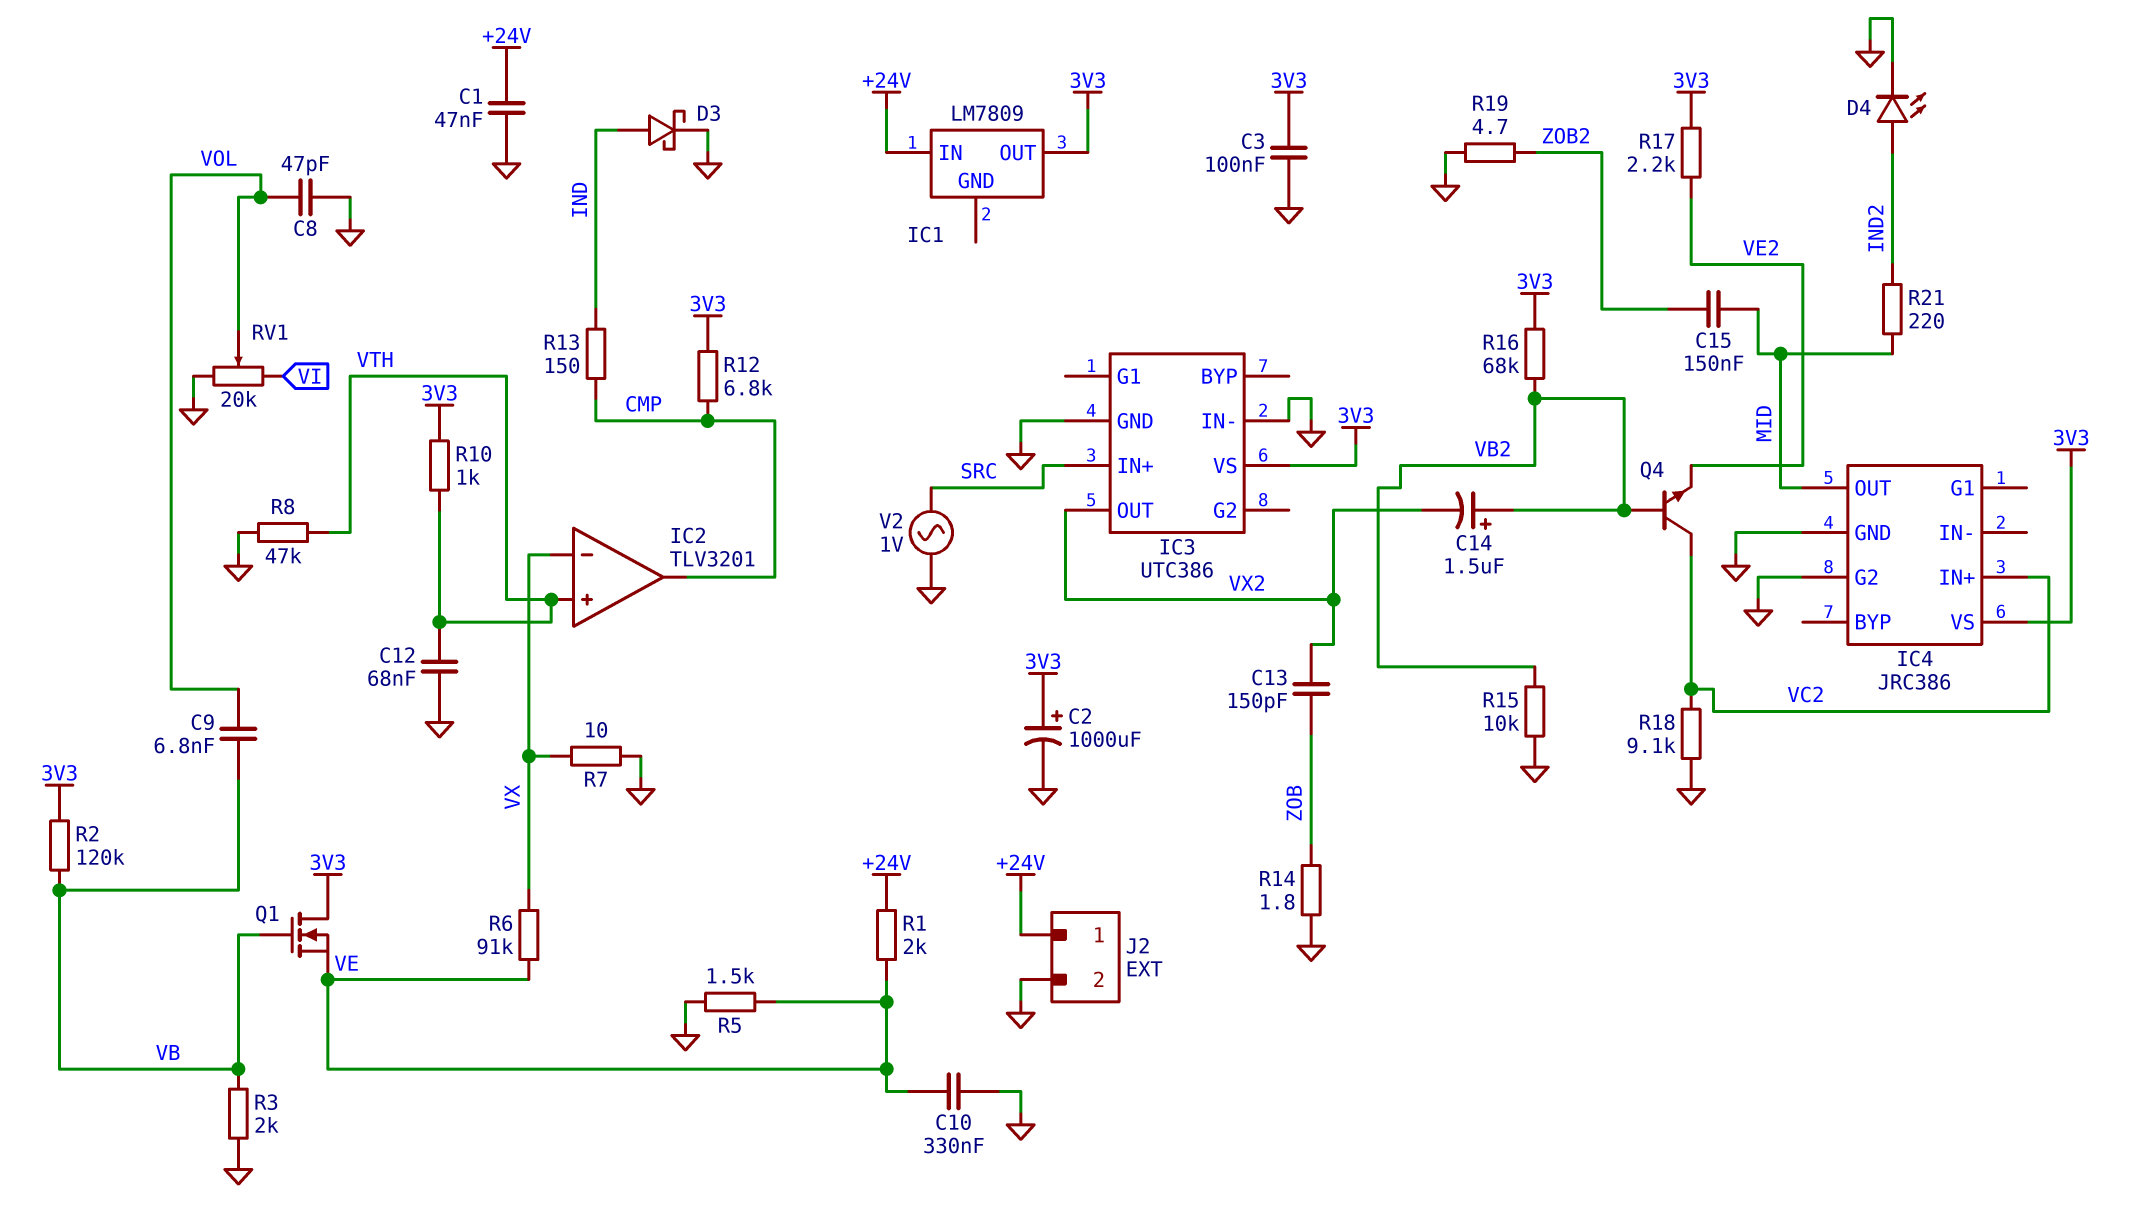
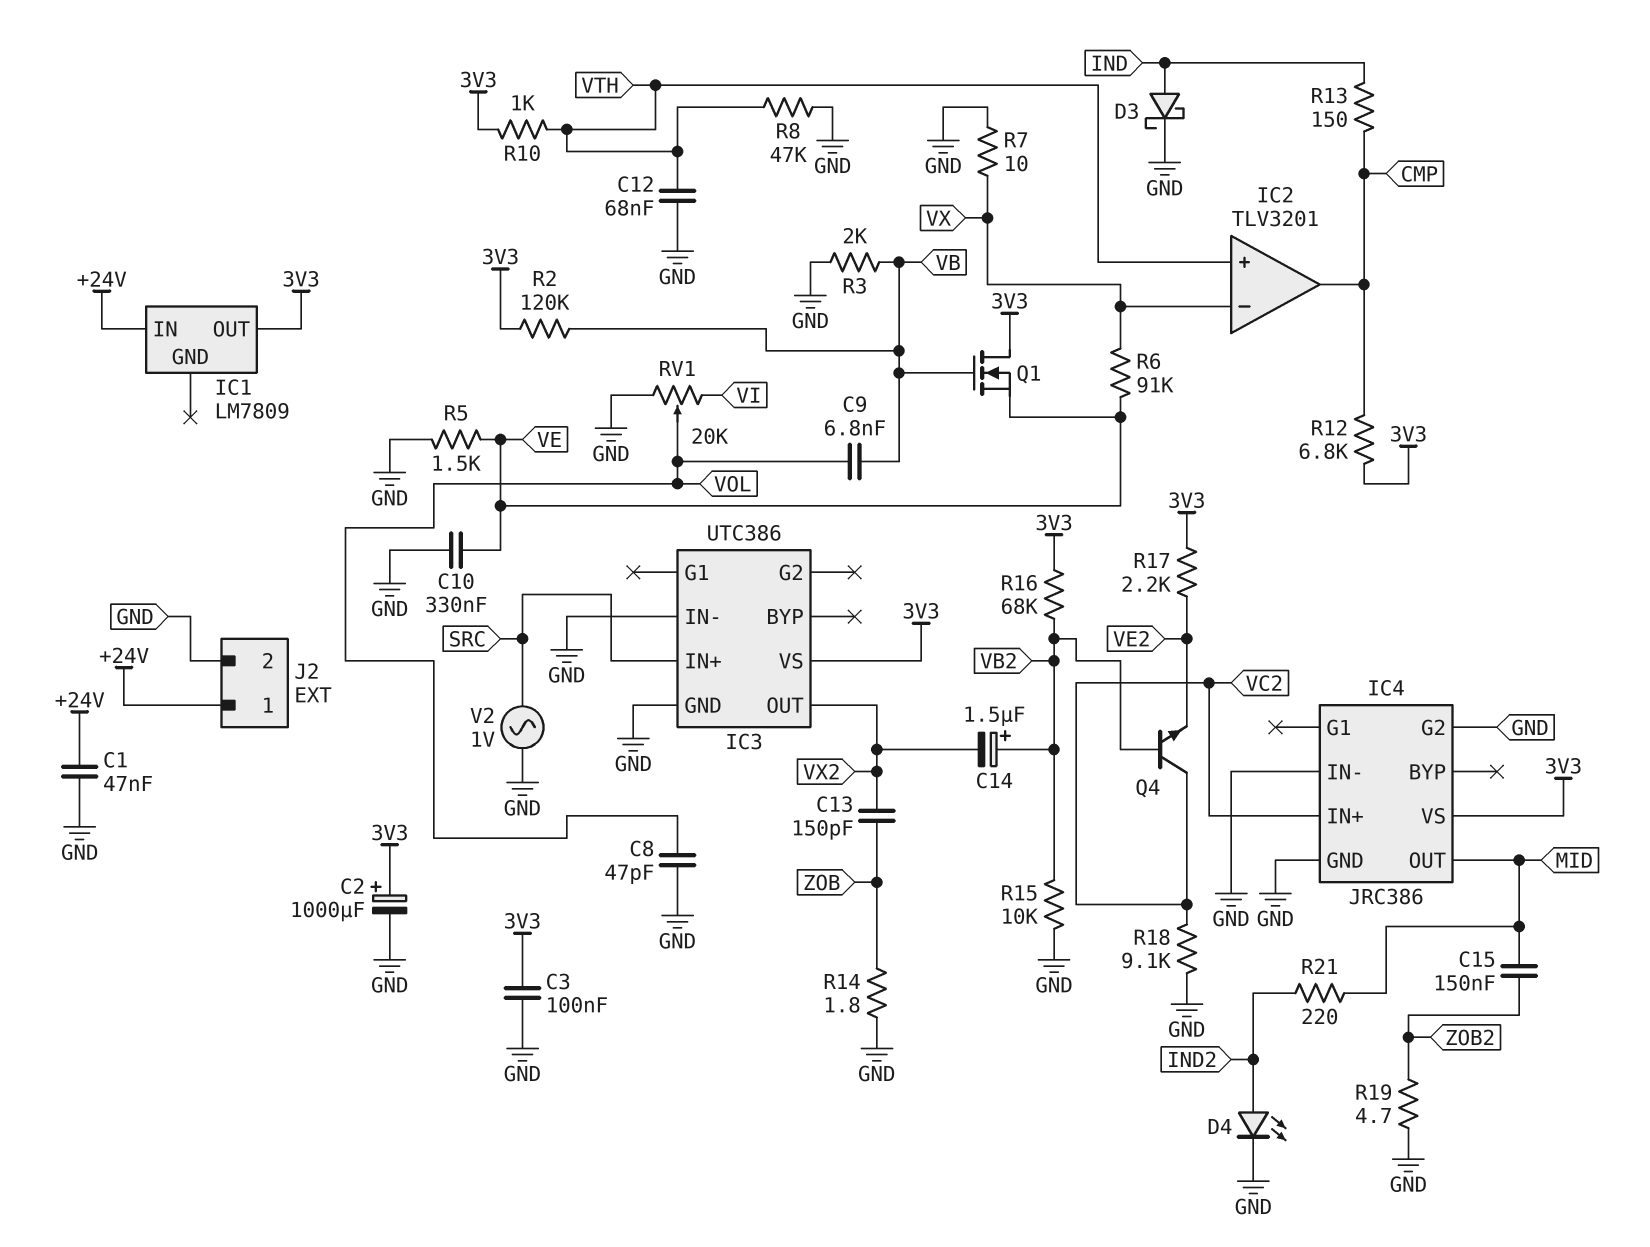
IC4 pin IN-: none -> GND
R1: 2k (+24V, VE) -> none

